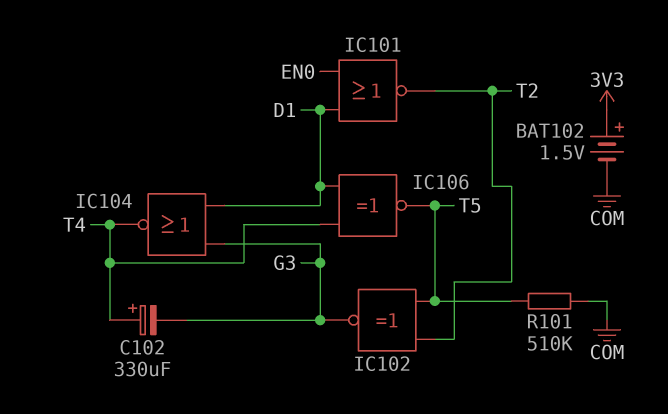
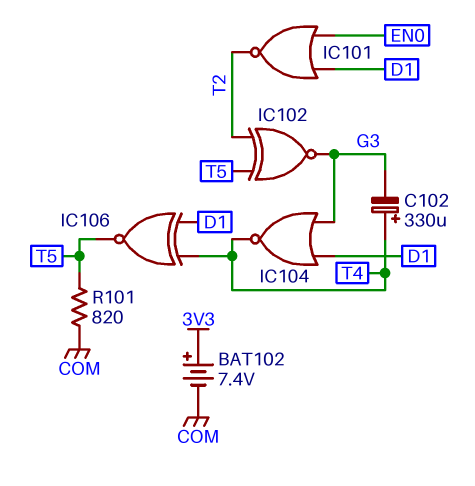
BAT102: 1.5V (plus 3V3, minus COM) -> 7.4V (plus 3V3, minus COM)
R101: 510k (COM, T5) -> 820 (COM, T5)

